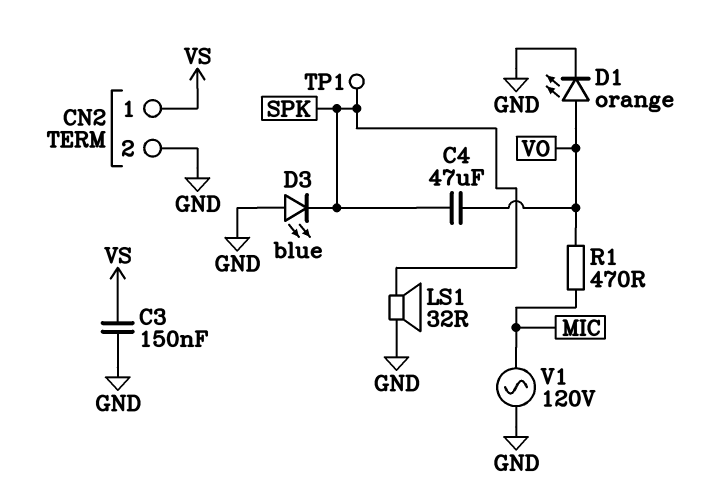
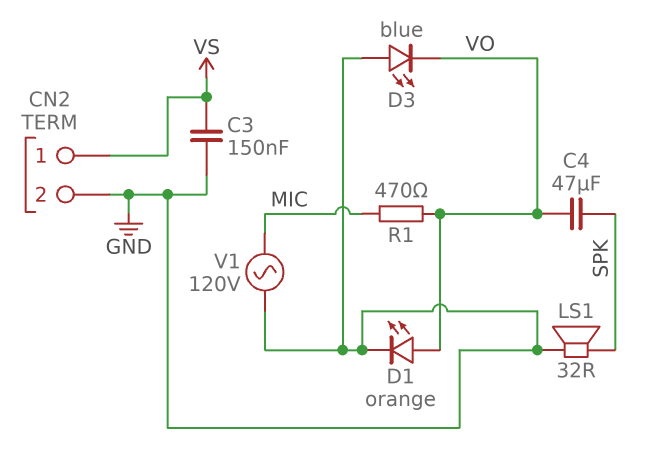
D3: LED blue (A GND, K SPK) -> LED blue (A GND, K VO)
TP1: test point (SPK) -> none

